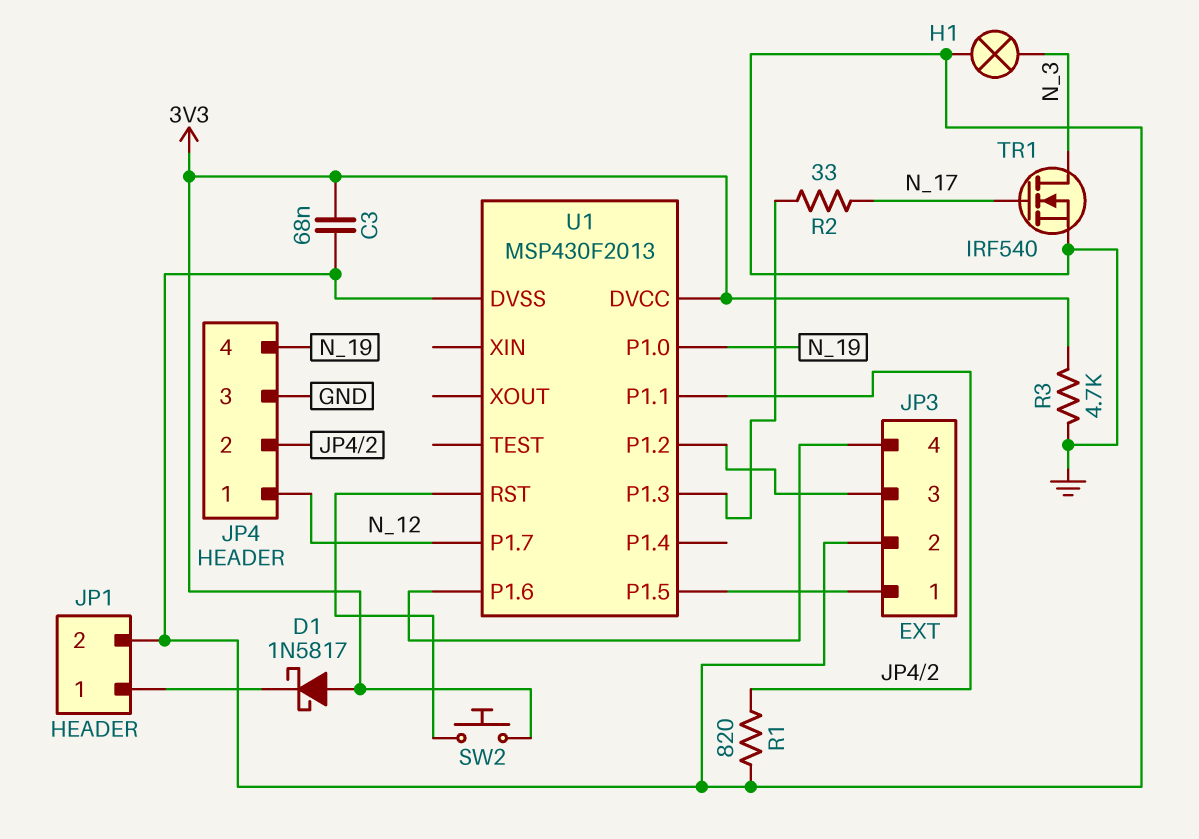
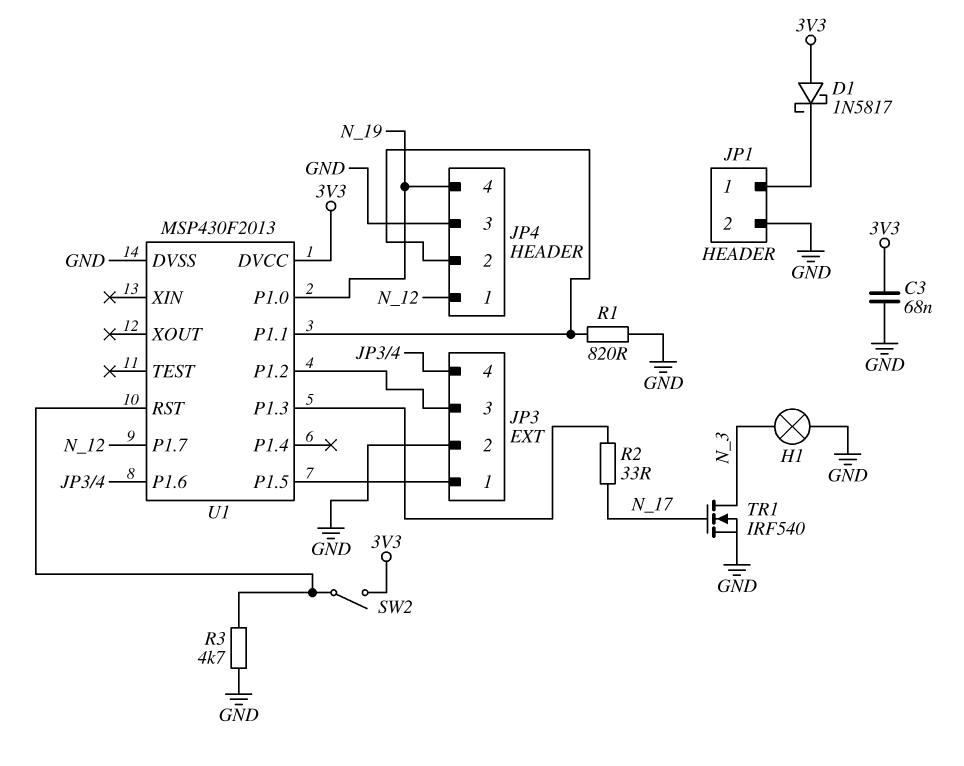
R3: 4.7k (3V3, GND) -> 4.7k (GND, U1/RST)
SW2: button (3V3, U1/RST) -> switch (3V3, U1/RST)

